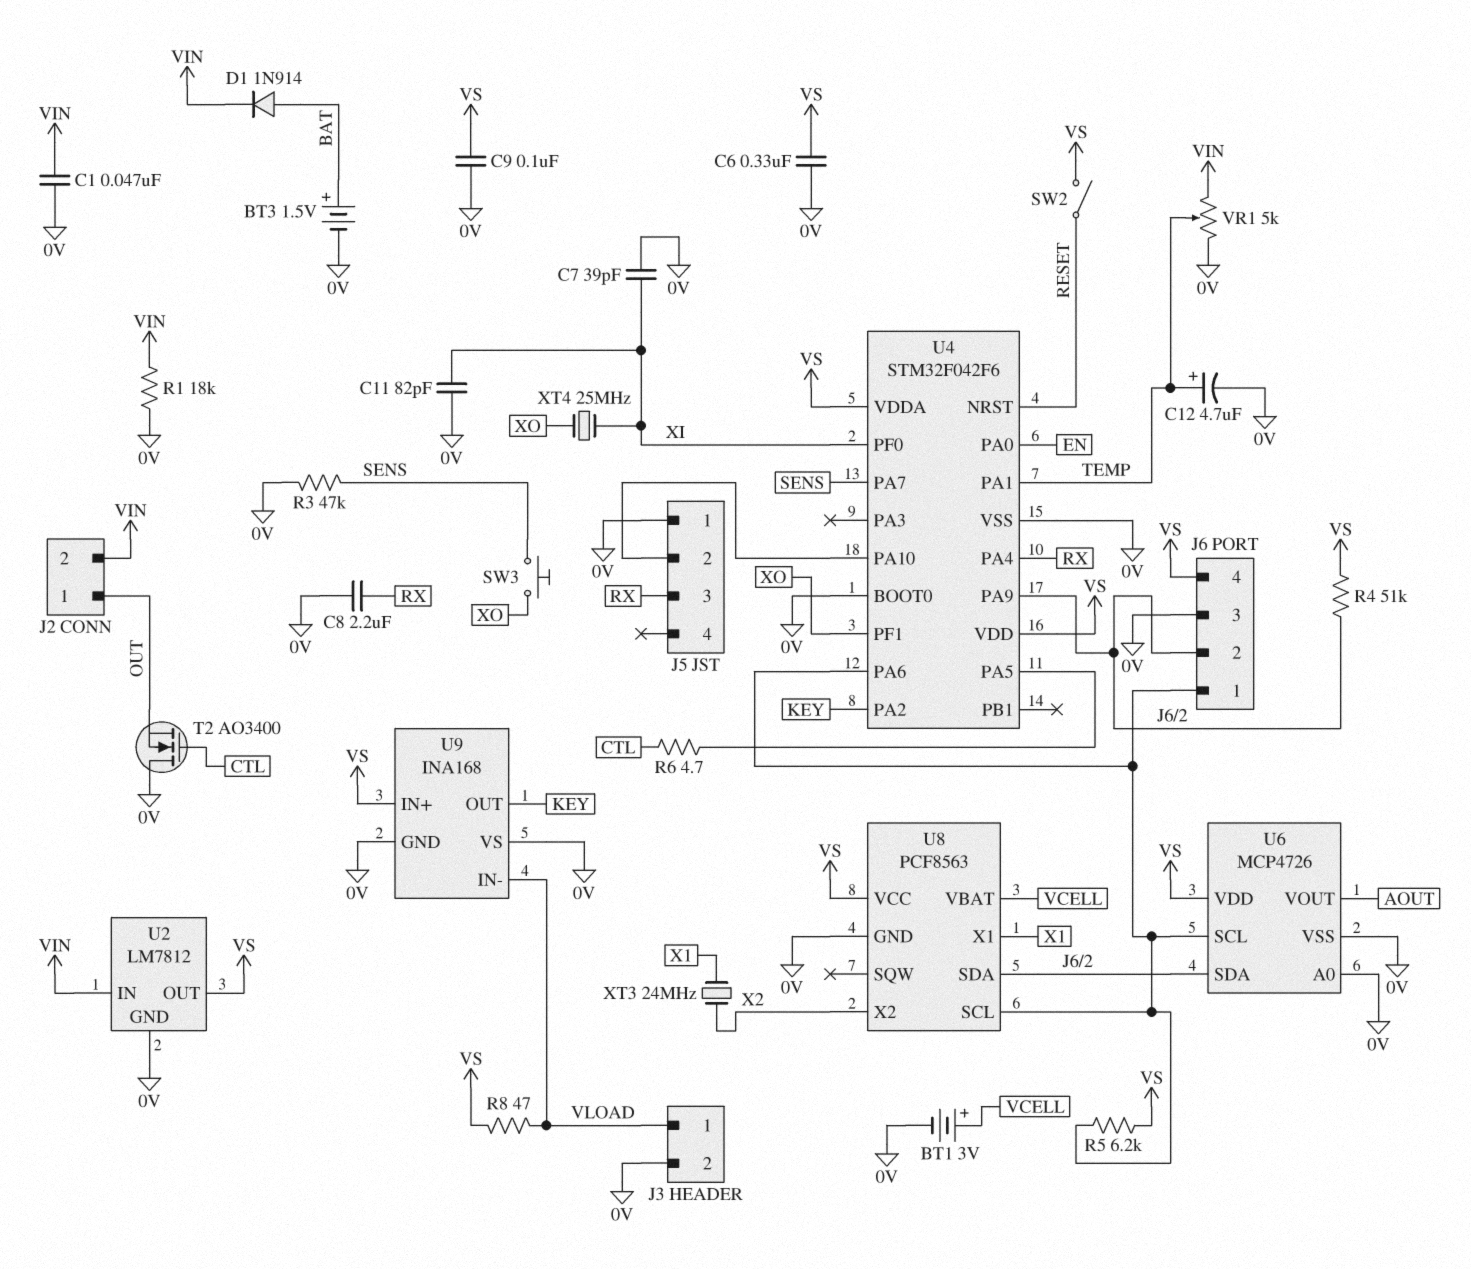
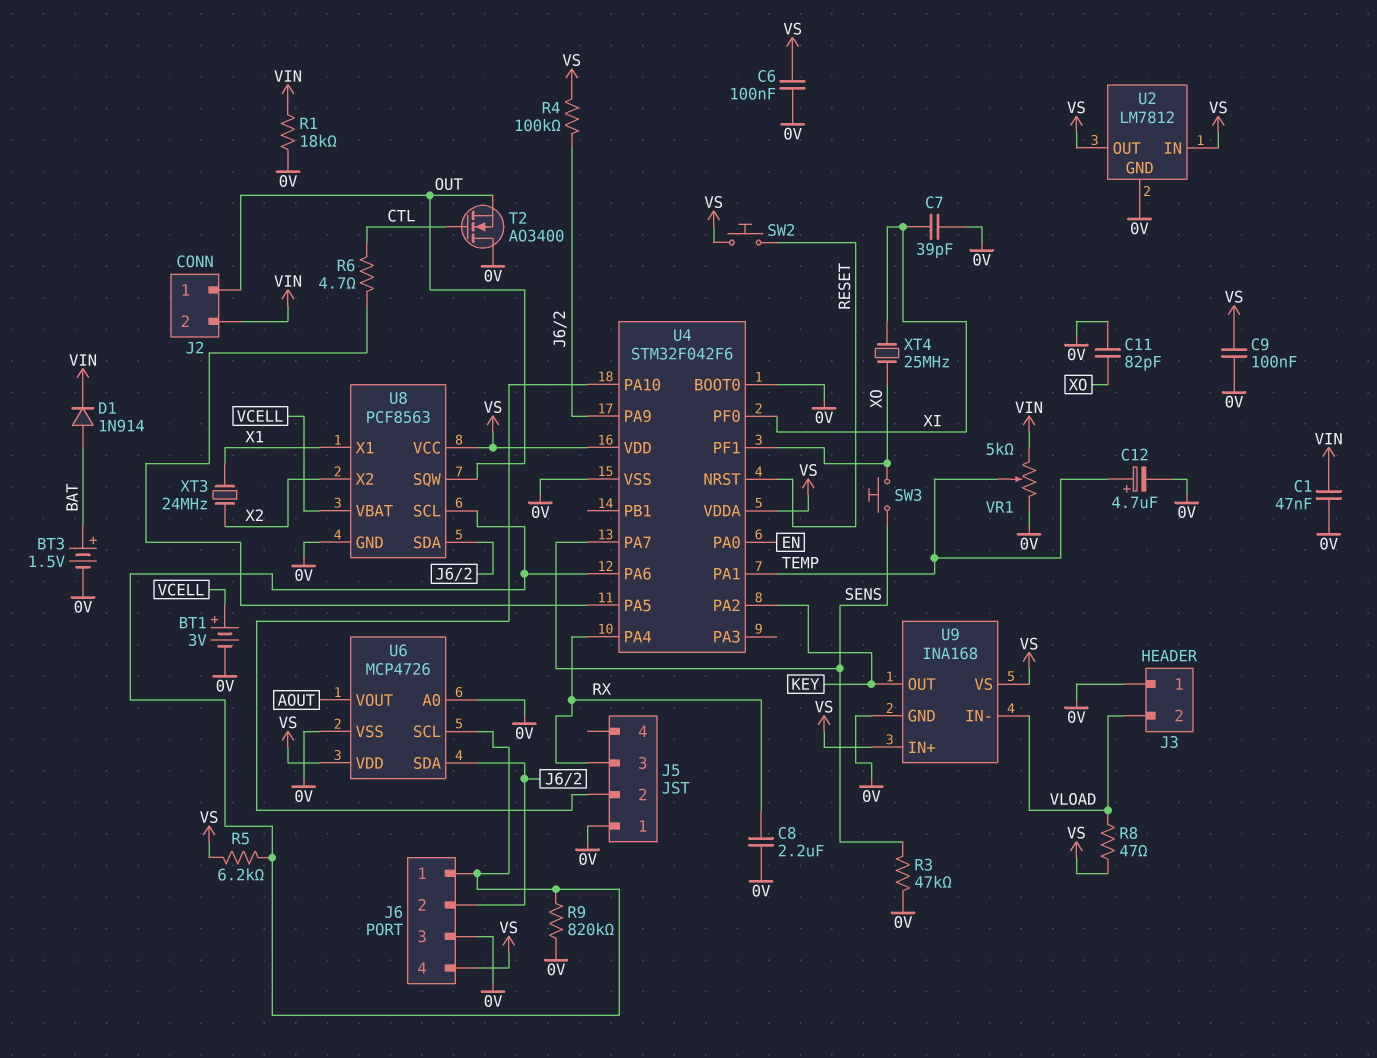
C6: 330nF (0V, VS) -> 100nF (0V, VS)
C11: 82pF (0V, XI) -> 82pF (0V, XO)
J3 pin 1: VLOAD -> 0V
J3 pin 2: 0V -> VLOAD
R4: 51k (J6/2, VS) -> 100k (J6/2, VS)
R9: none -> 820k (0V, J6/1)
SW2: switch (RESET, VS) -> button (RESET, VS)
U2 pin IN: VIN -> VS
U8 pin SQW: none -> OUT
U9 pin VS: 0V -> VS

